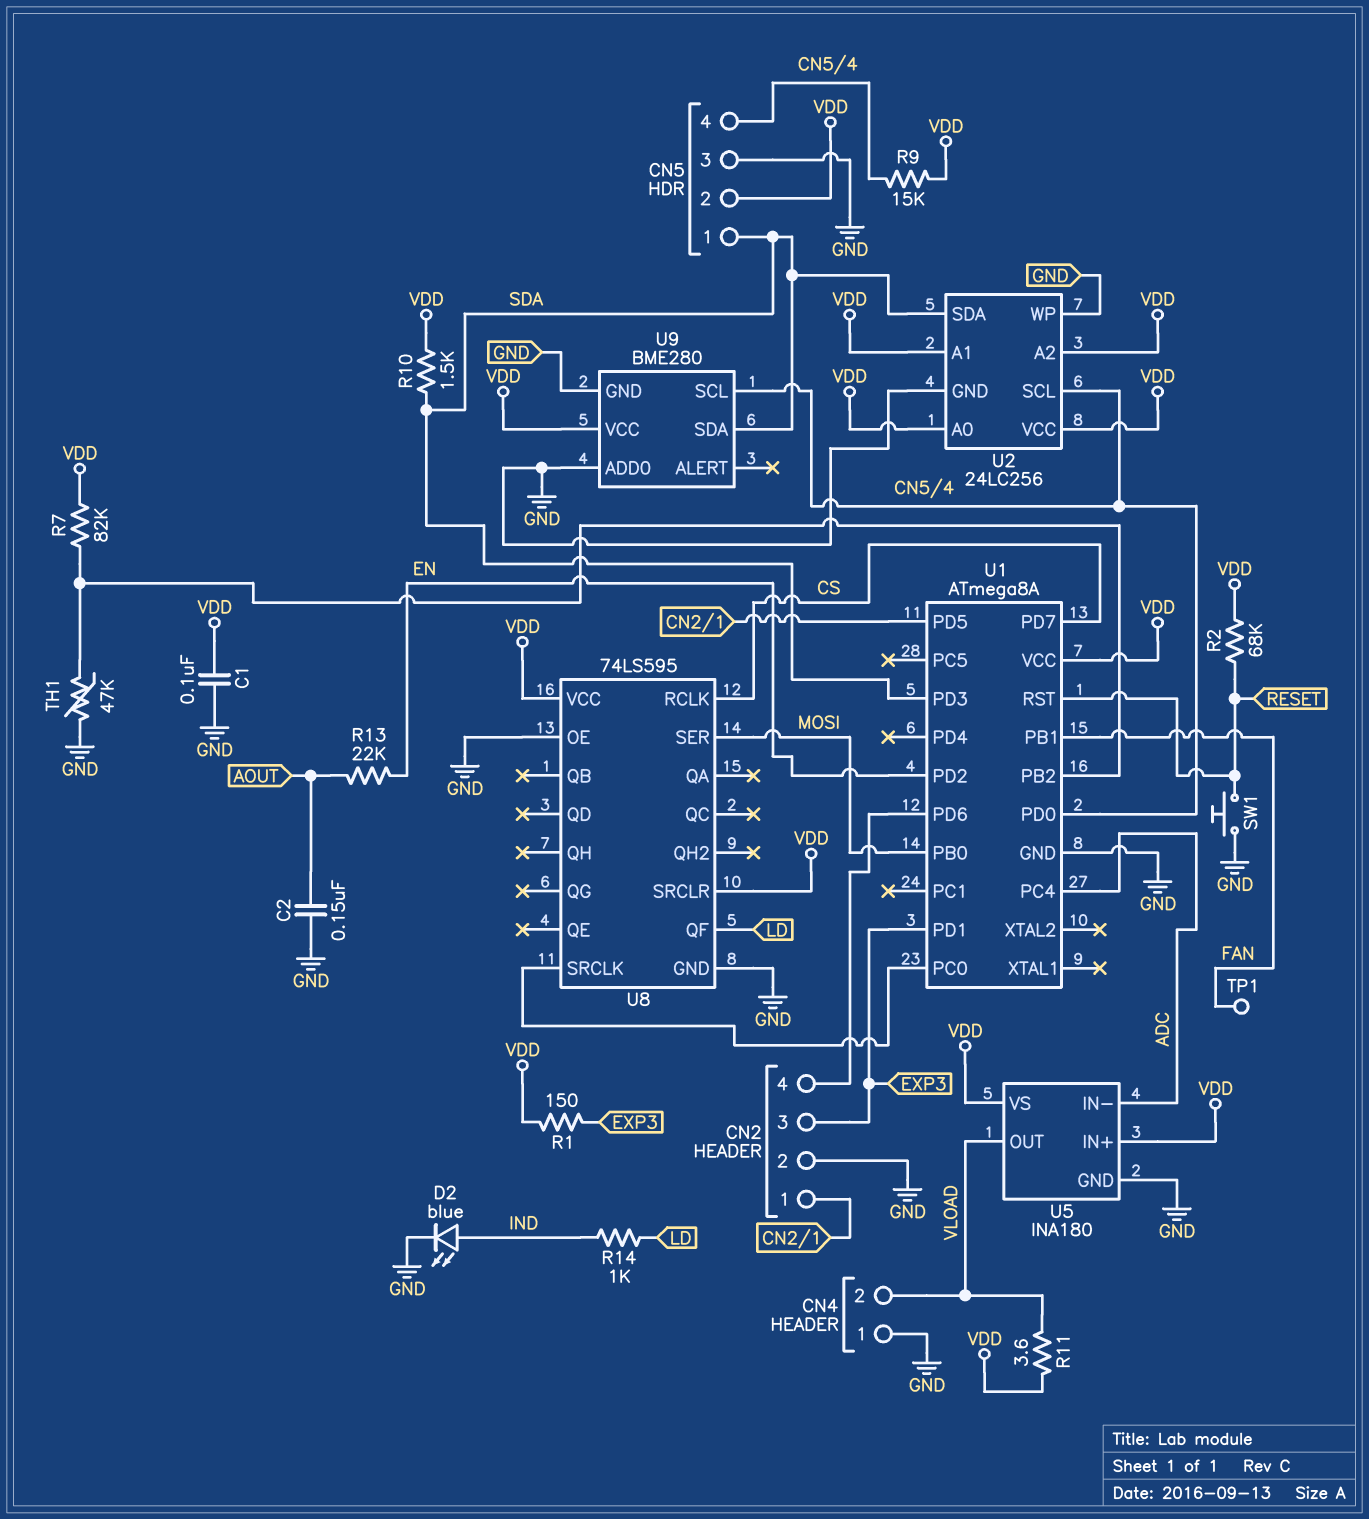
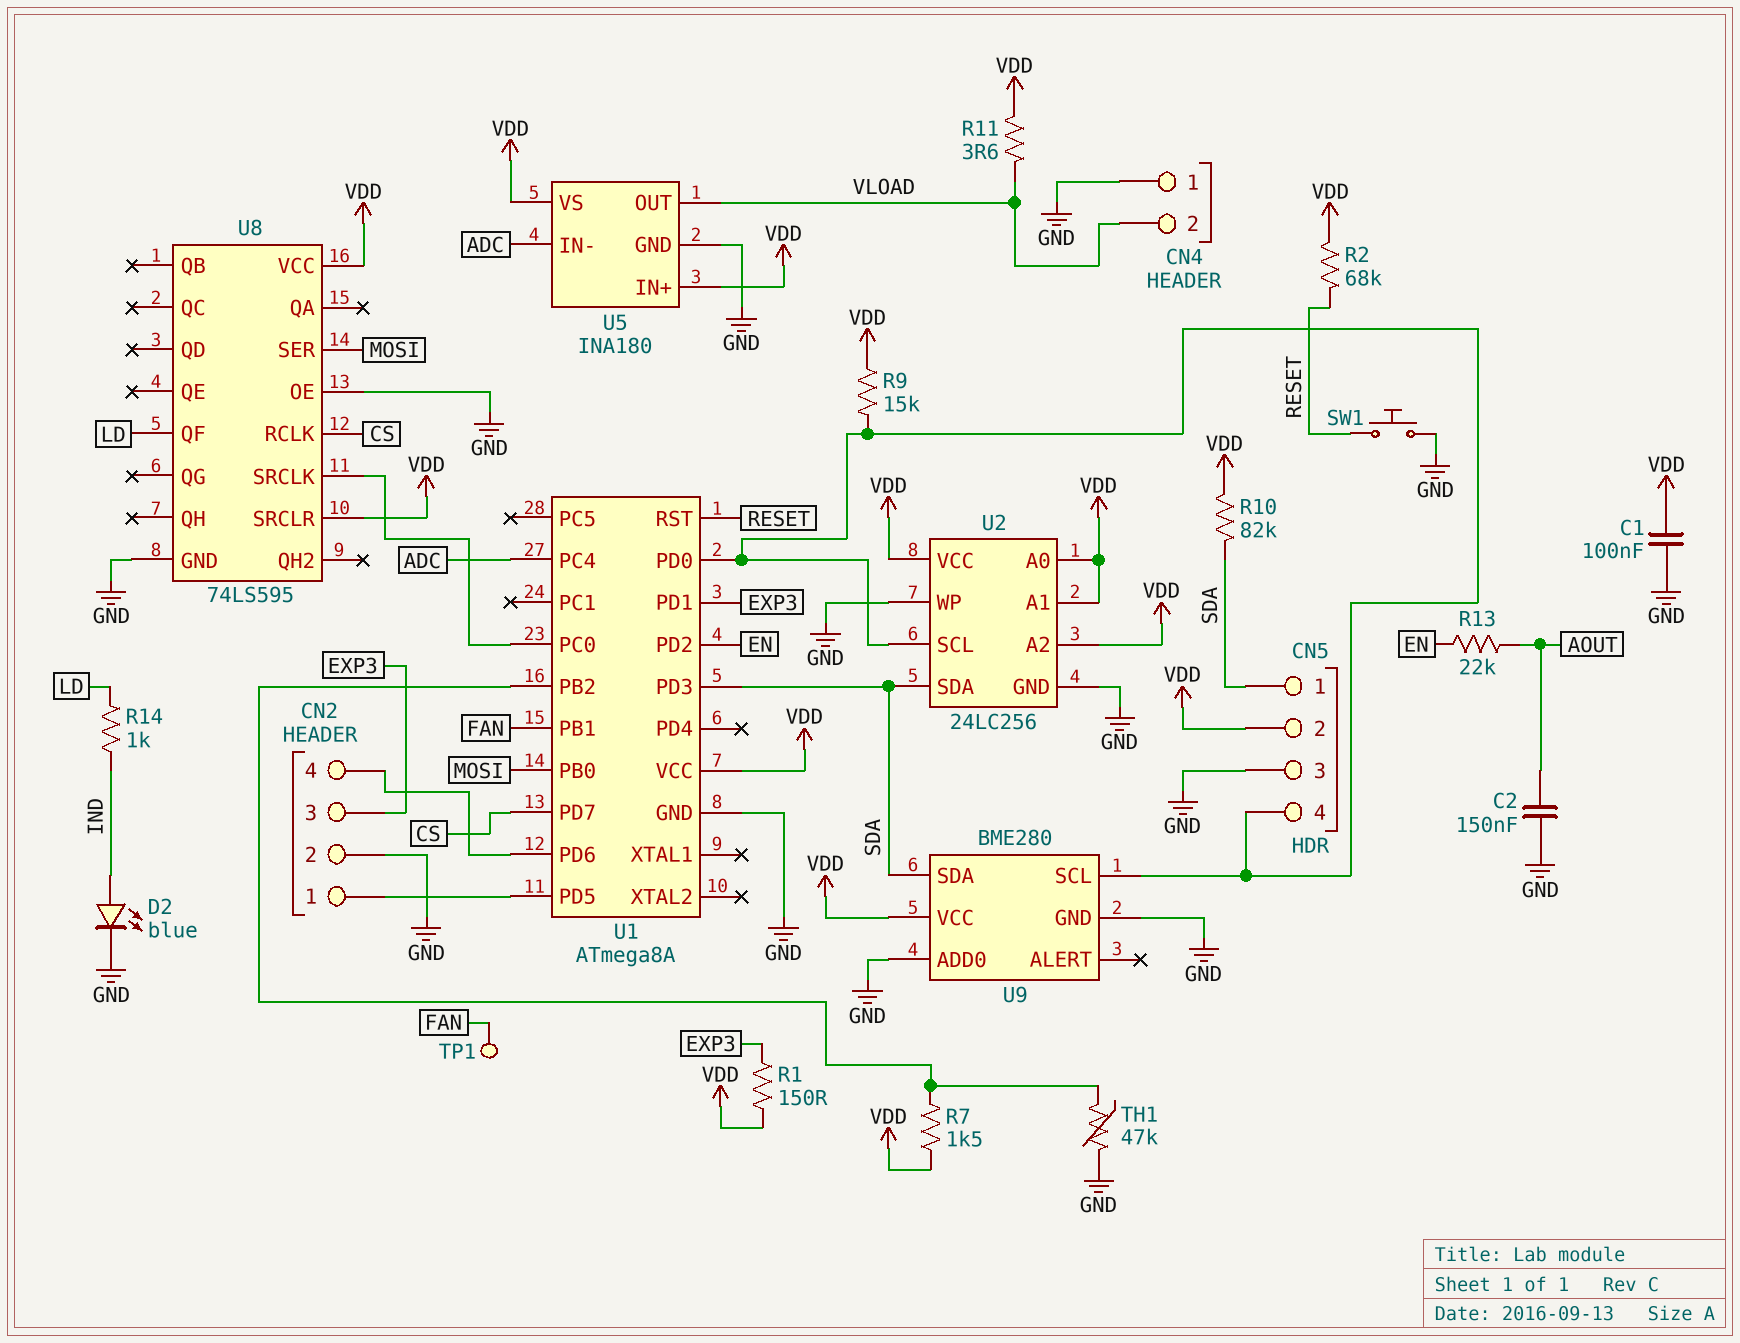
R7: 82k (U1/PB2, VDD) -> 1.5k (U1/PB2, VDD)
R10: 1.5k (SDA, VDD) -> 82k (SDA, VDD)

